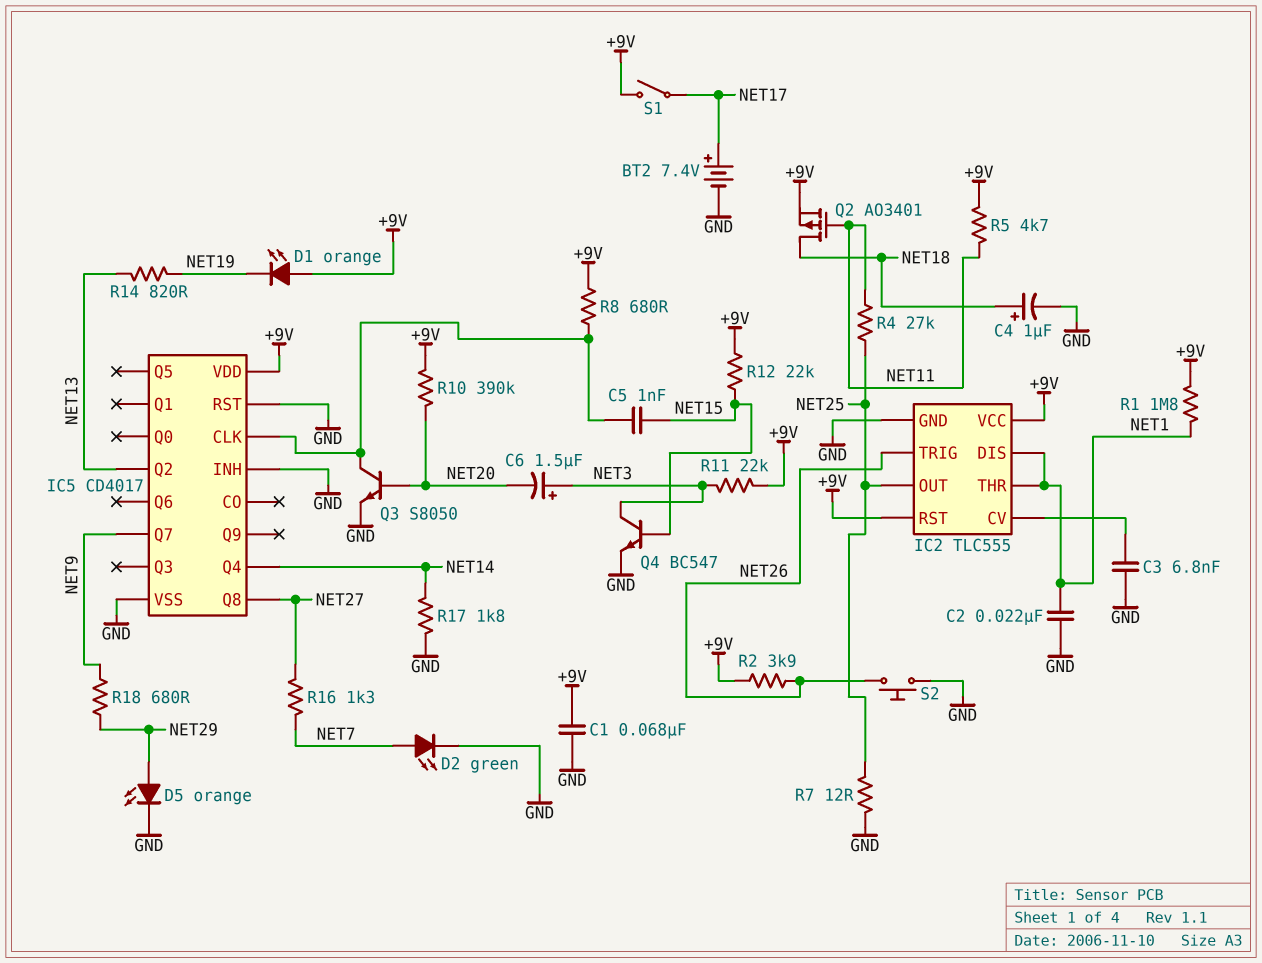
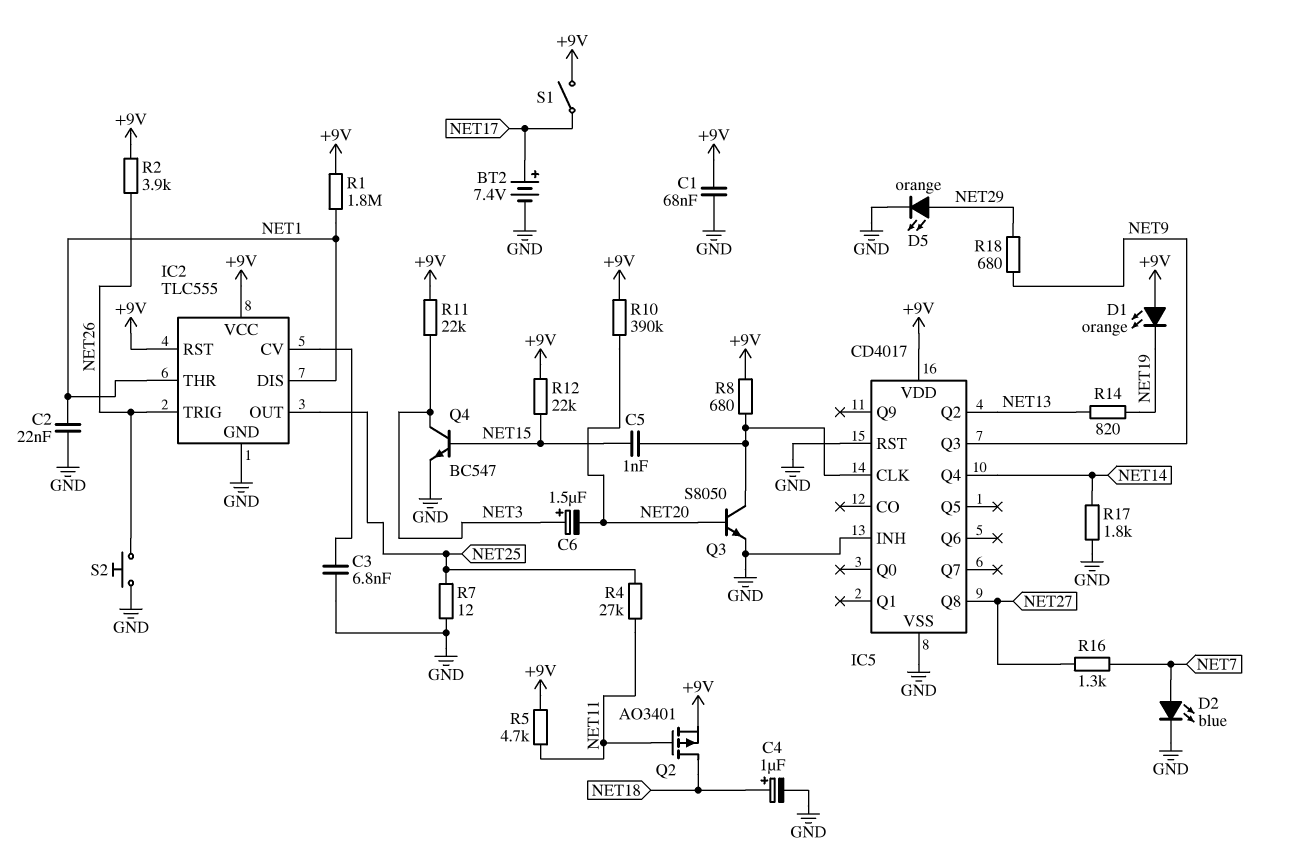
D2: LED green (A NET7, K GND) -> LED blue (A NET7, K GND)
IC5 pin Q3: none -> NET9
IC5 pin Q7: NET9 -> none

